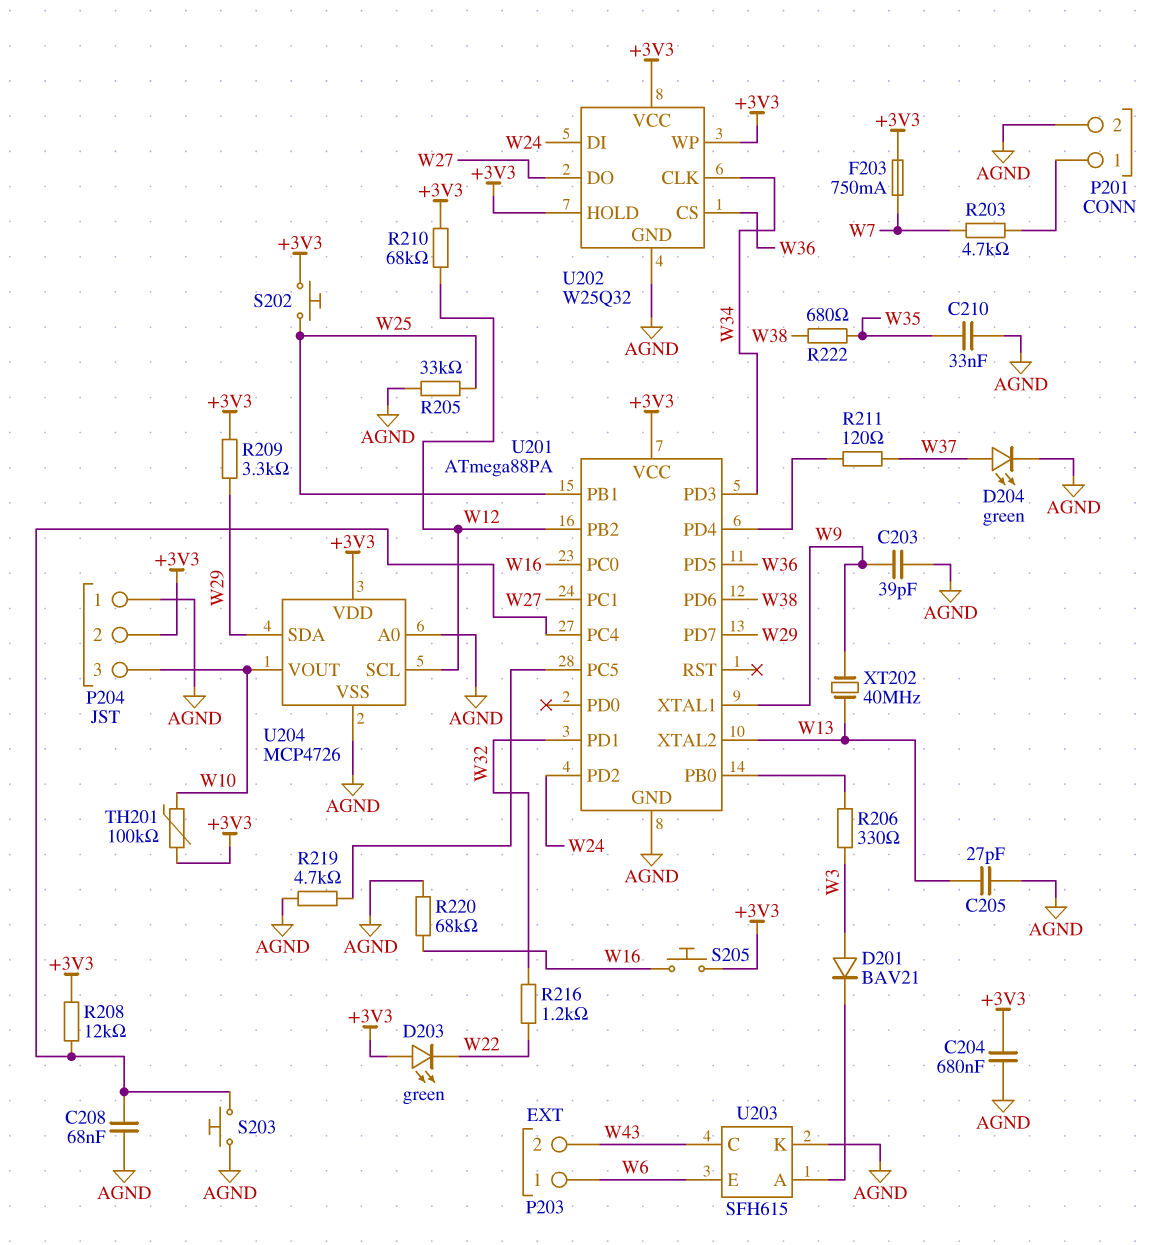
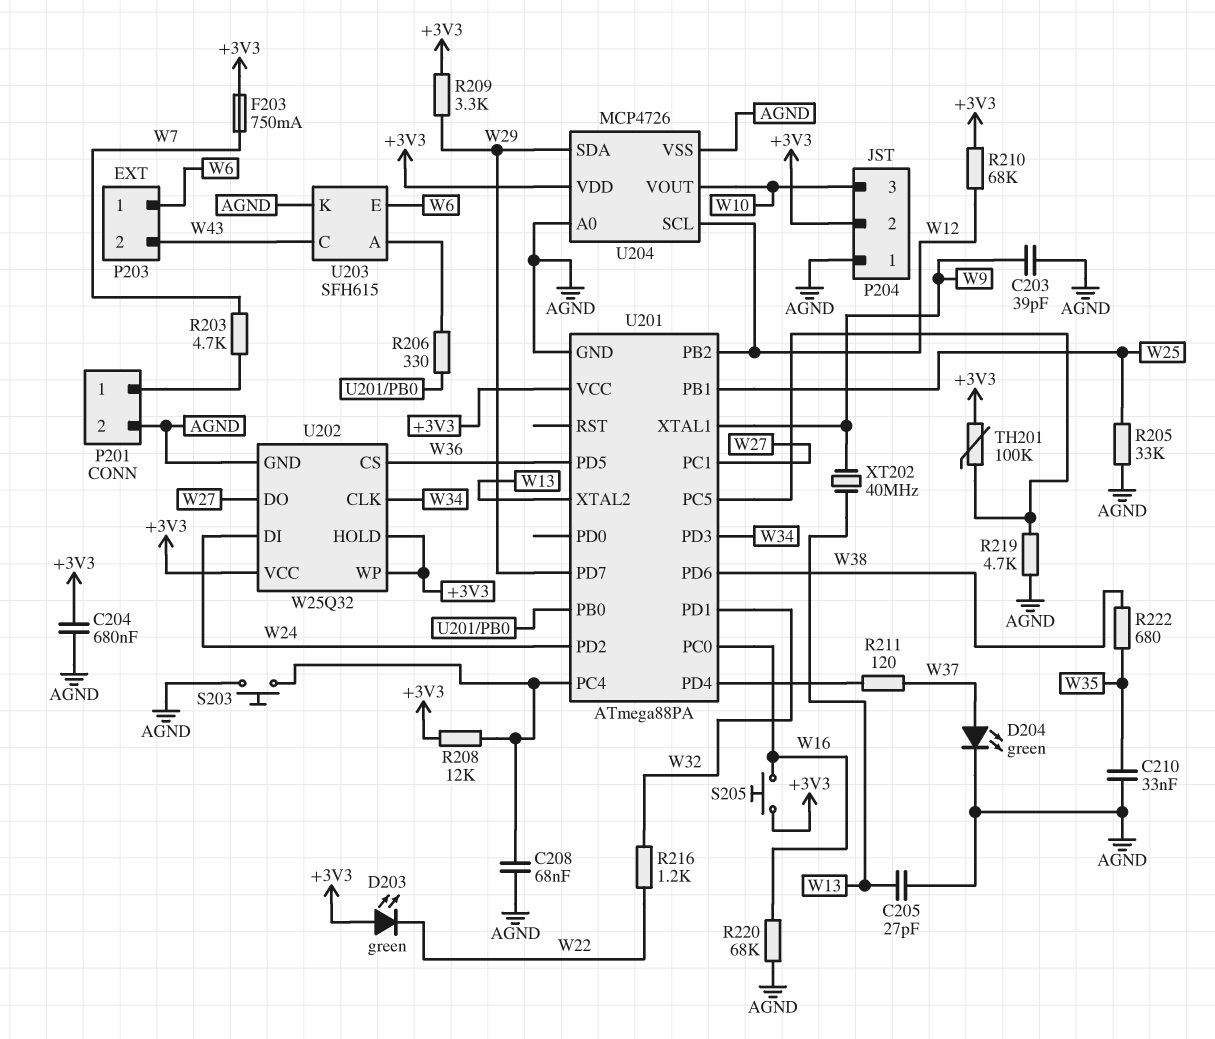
D201: diode BAV21 (A W3, K U203/A) -> none
R206: 330 (U201/PB0, W3) -> 330 (U201/PB0, U203/A)
S202: button (+3V3, W25) -> none
TH201: 100k (+3V3, W10) -> 100k (+3V3, U201/PC5)

